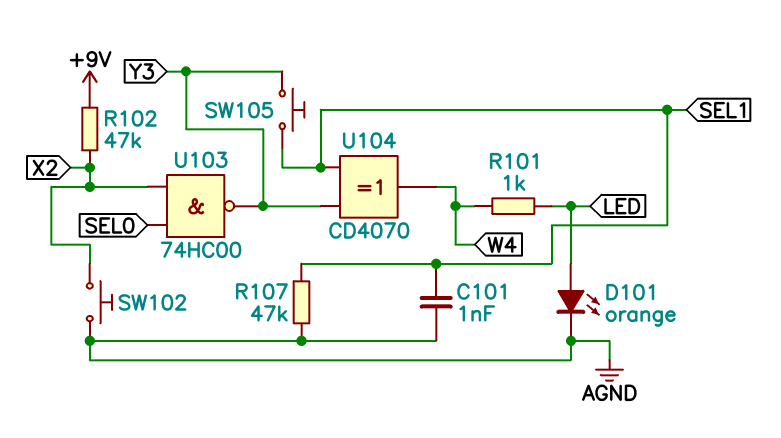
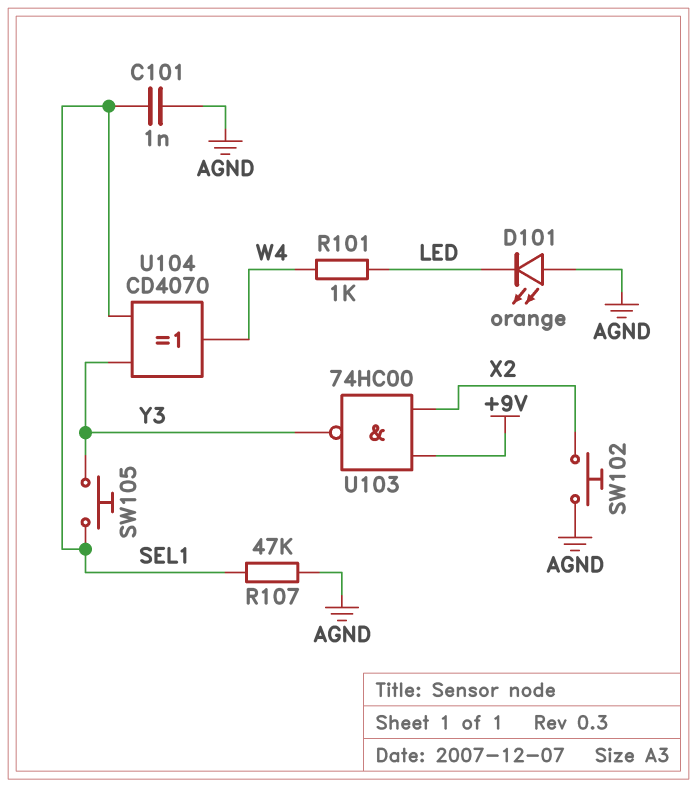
D101: LED orange (A LED, K AGND) -> LED orange (A AGND, K LED)
R102: 47k (+9V, X2) -> none
U103: NAND 74HC00 (in SEL0, in X2, out Y3) -> NAND 74HC00 (in +9V, in X2, out Y3)

